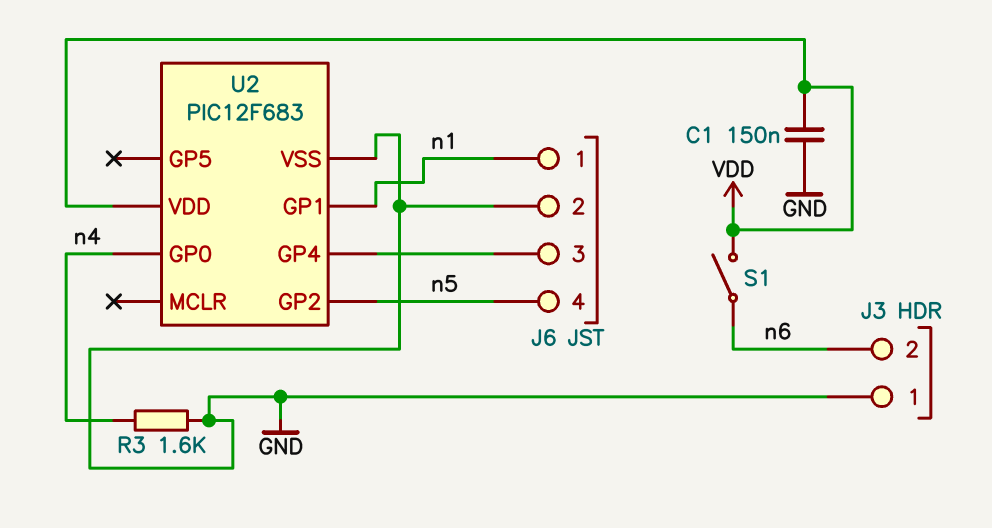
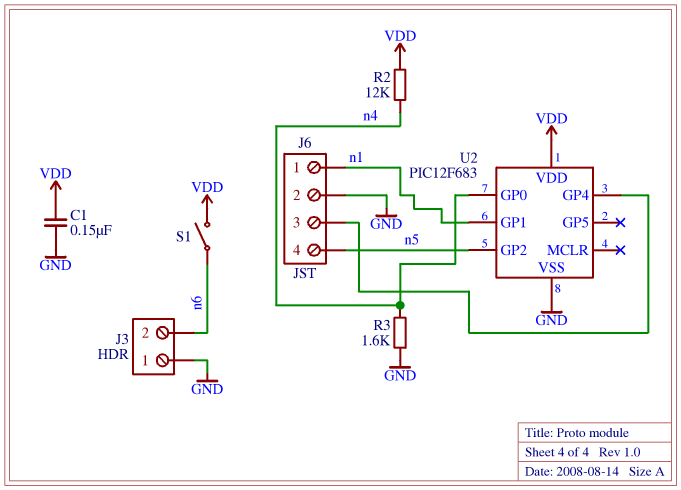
R2: none -> 12k (VDD, n4)

